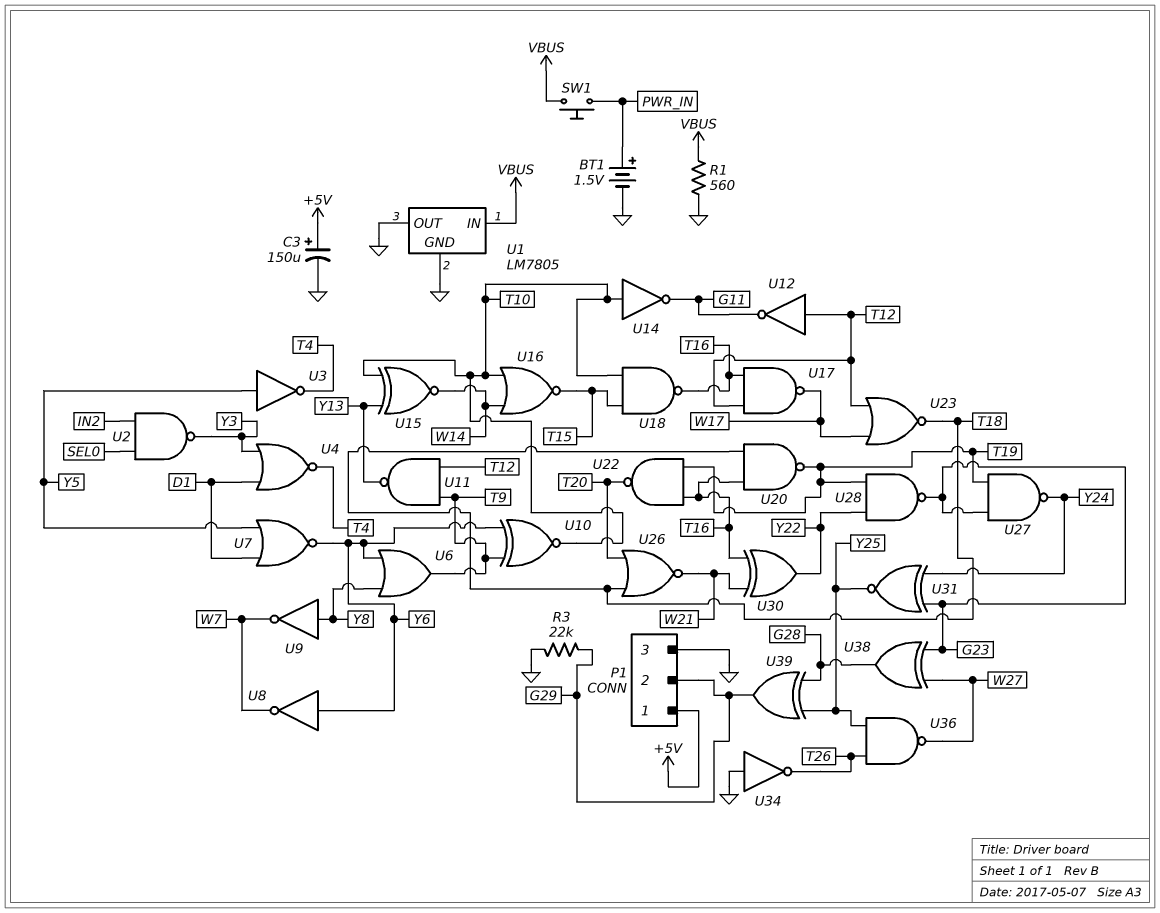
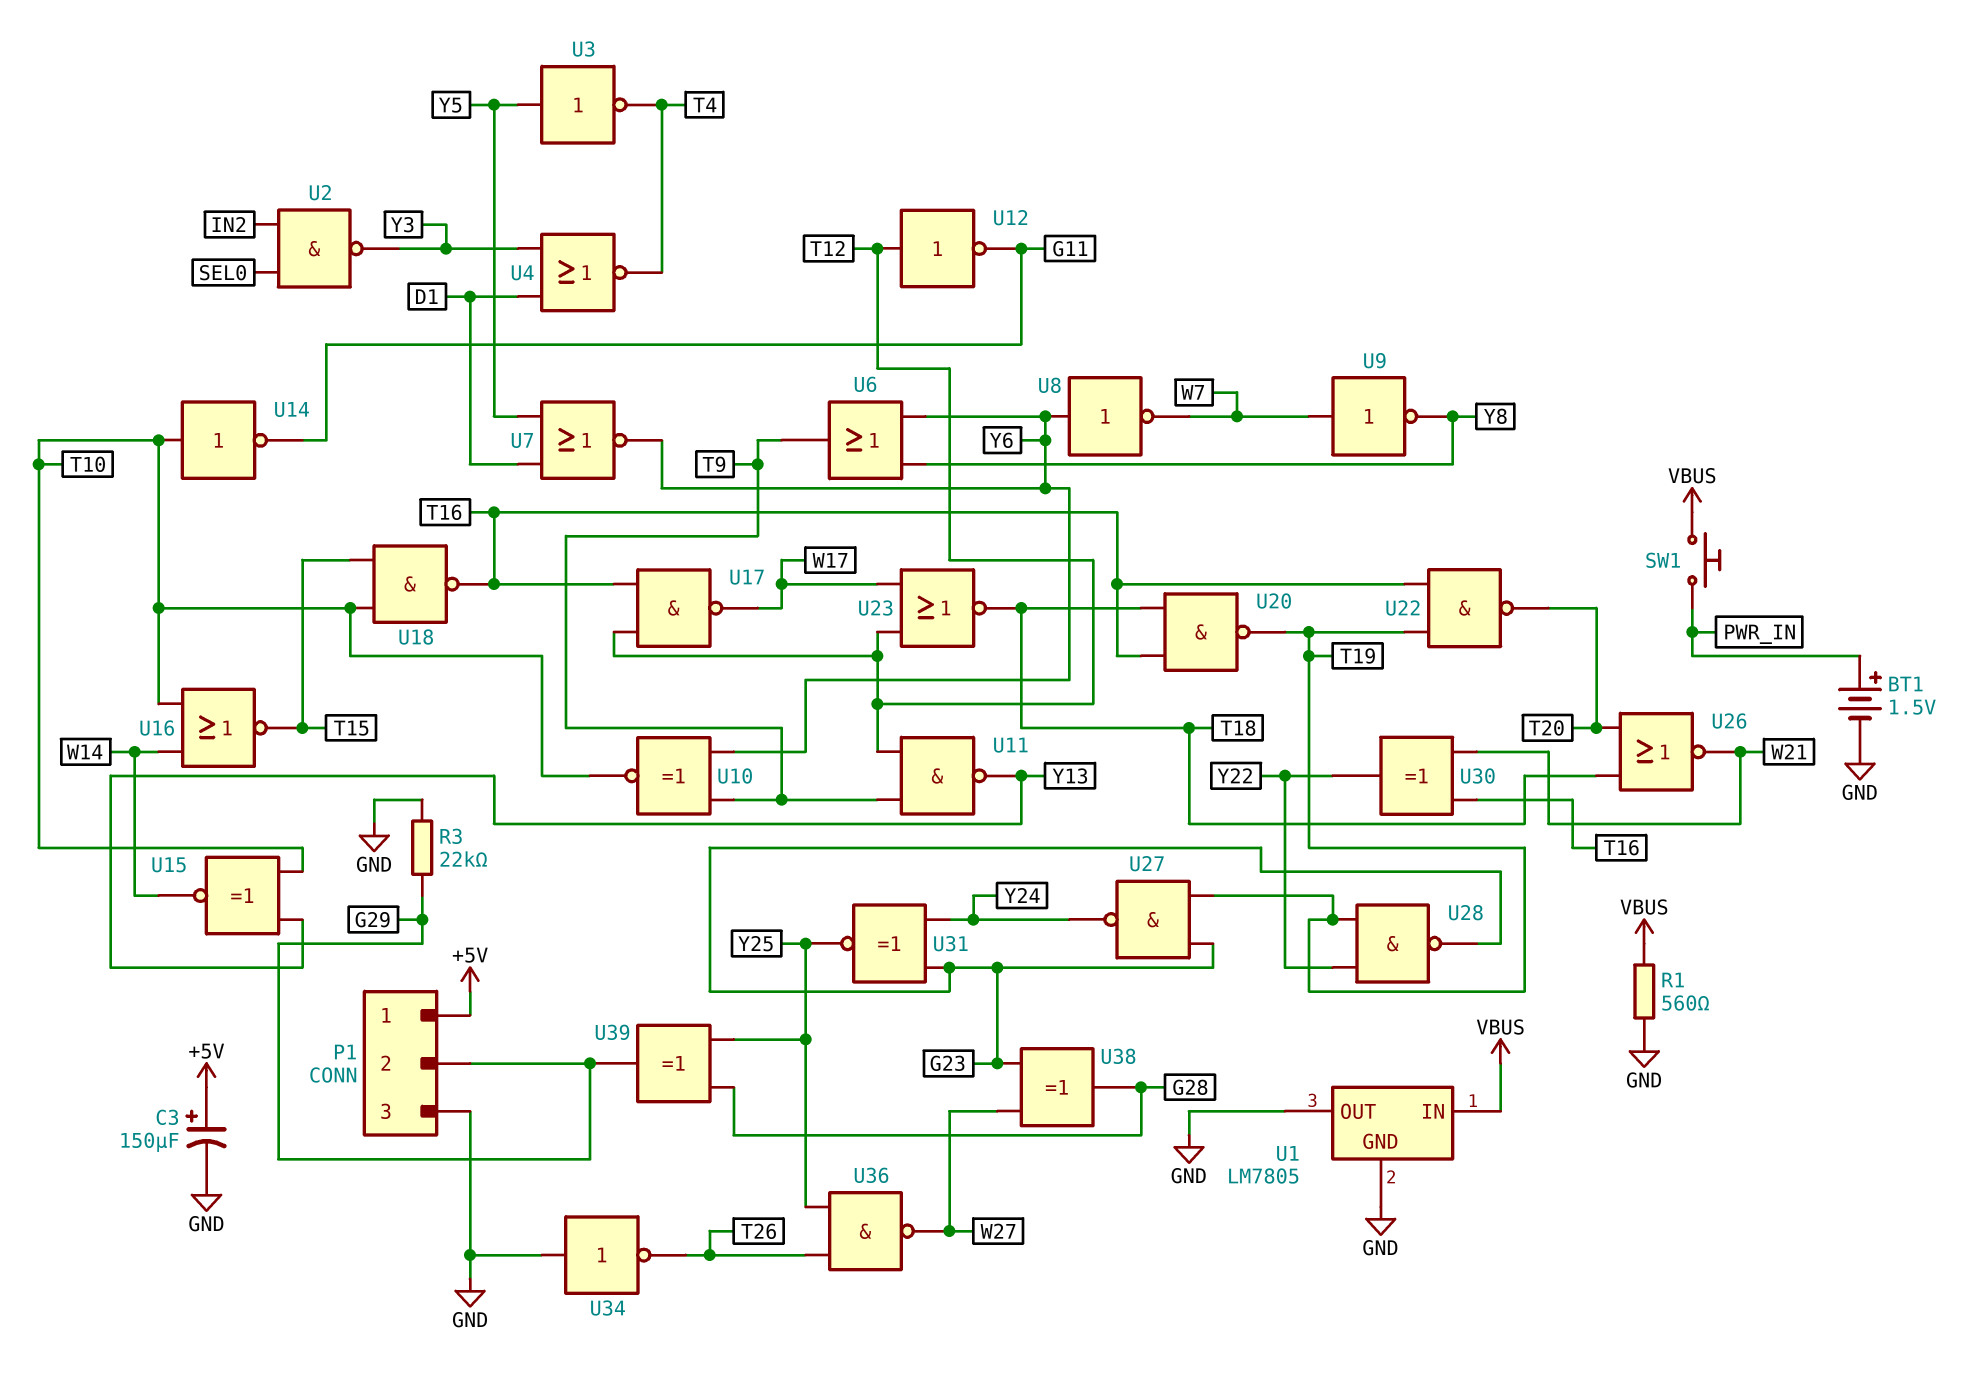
U9: NOT (in Y8, out W7) -> NOT (in W7, out Y8)

